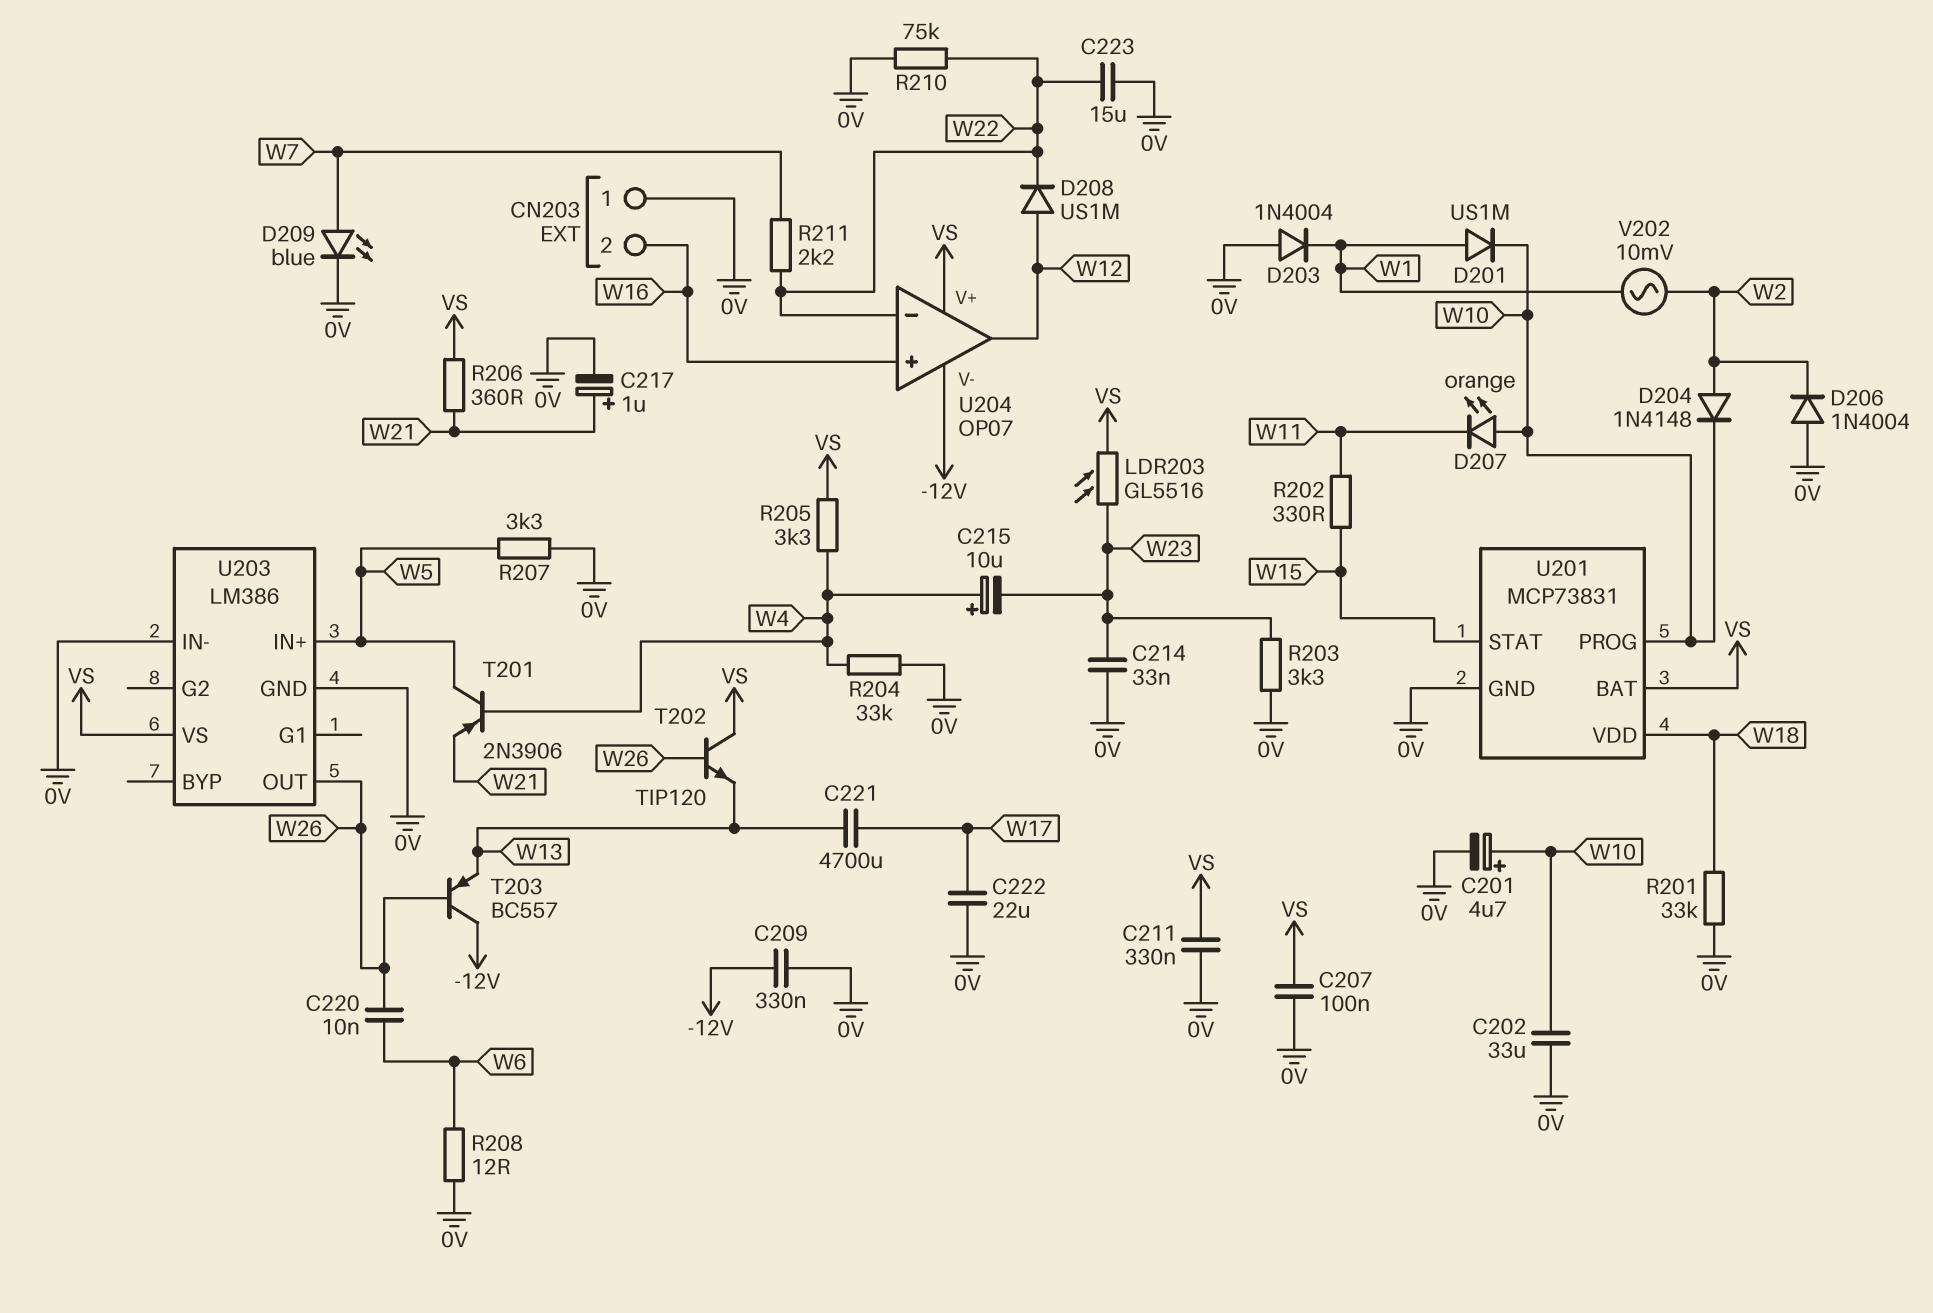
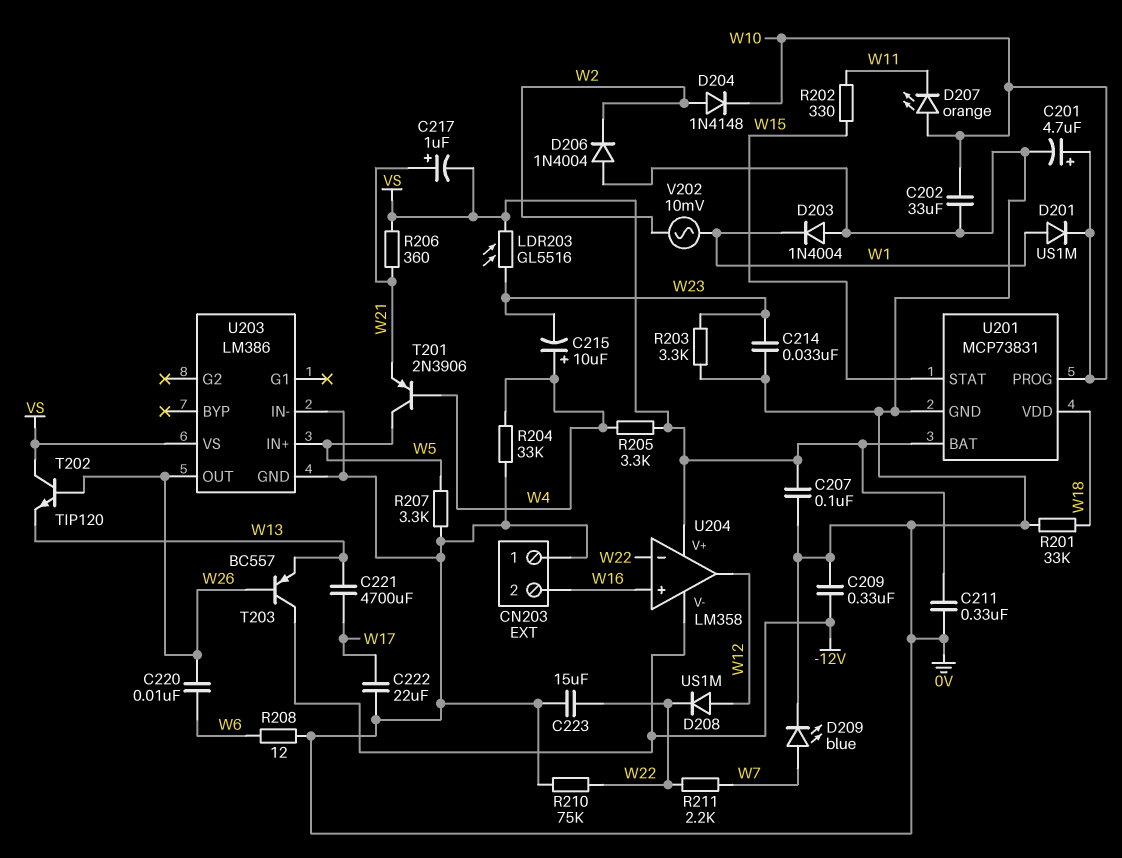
C217: 1uF (plus W21, minus 0V) -> 1uF (plus W21, minus VS)
U204: OP07 -> LM358

